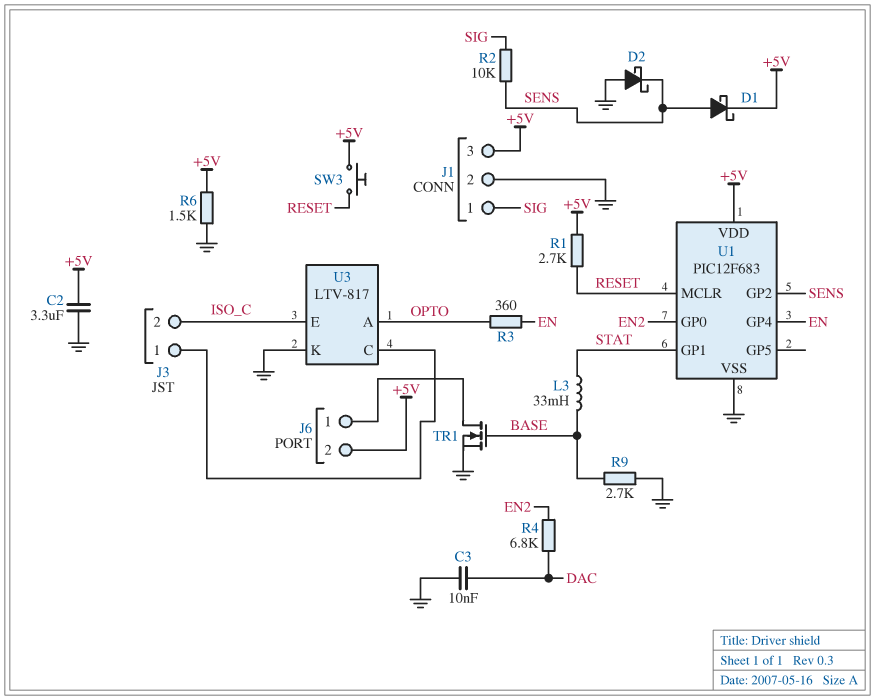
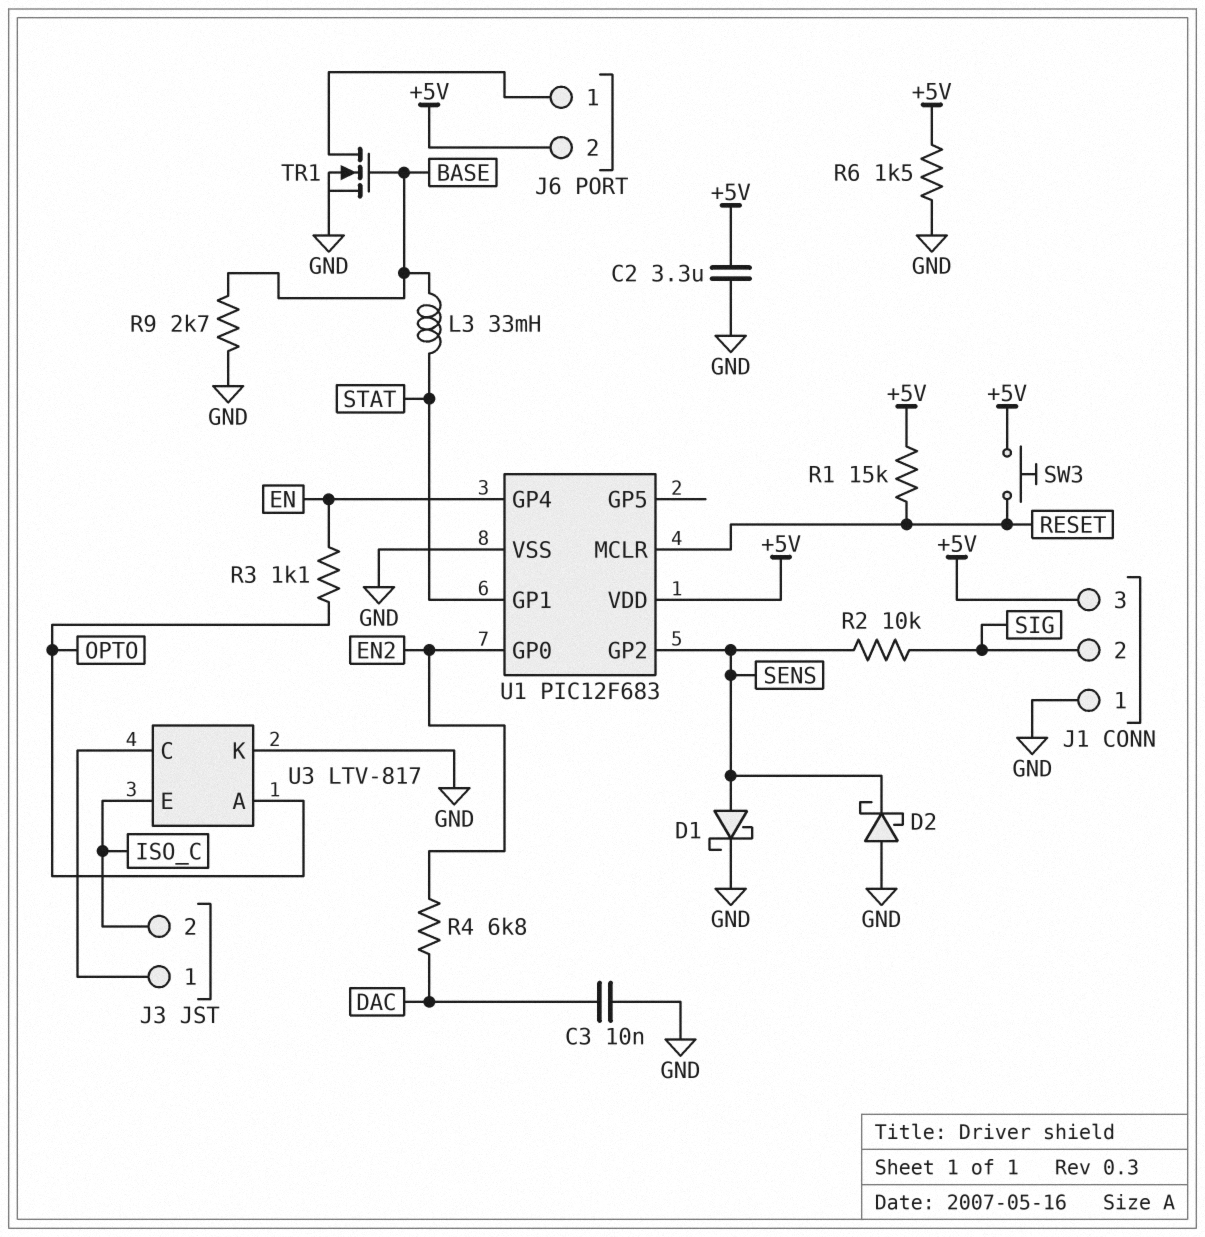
D1: schottky (A SENS, K +5V) -> schottky (A SENS, K GND)
J1 pin 1: SIG -> GND
J1 pin 2: GND -> SIG
R1: 2.7k (+5V, RESET) -> 15k (+5V, RESET)
R3: 360 (EN, OPTO) -> 1.1k (EN, OPTO)

